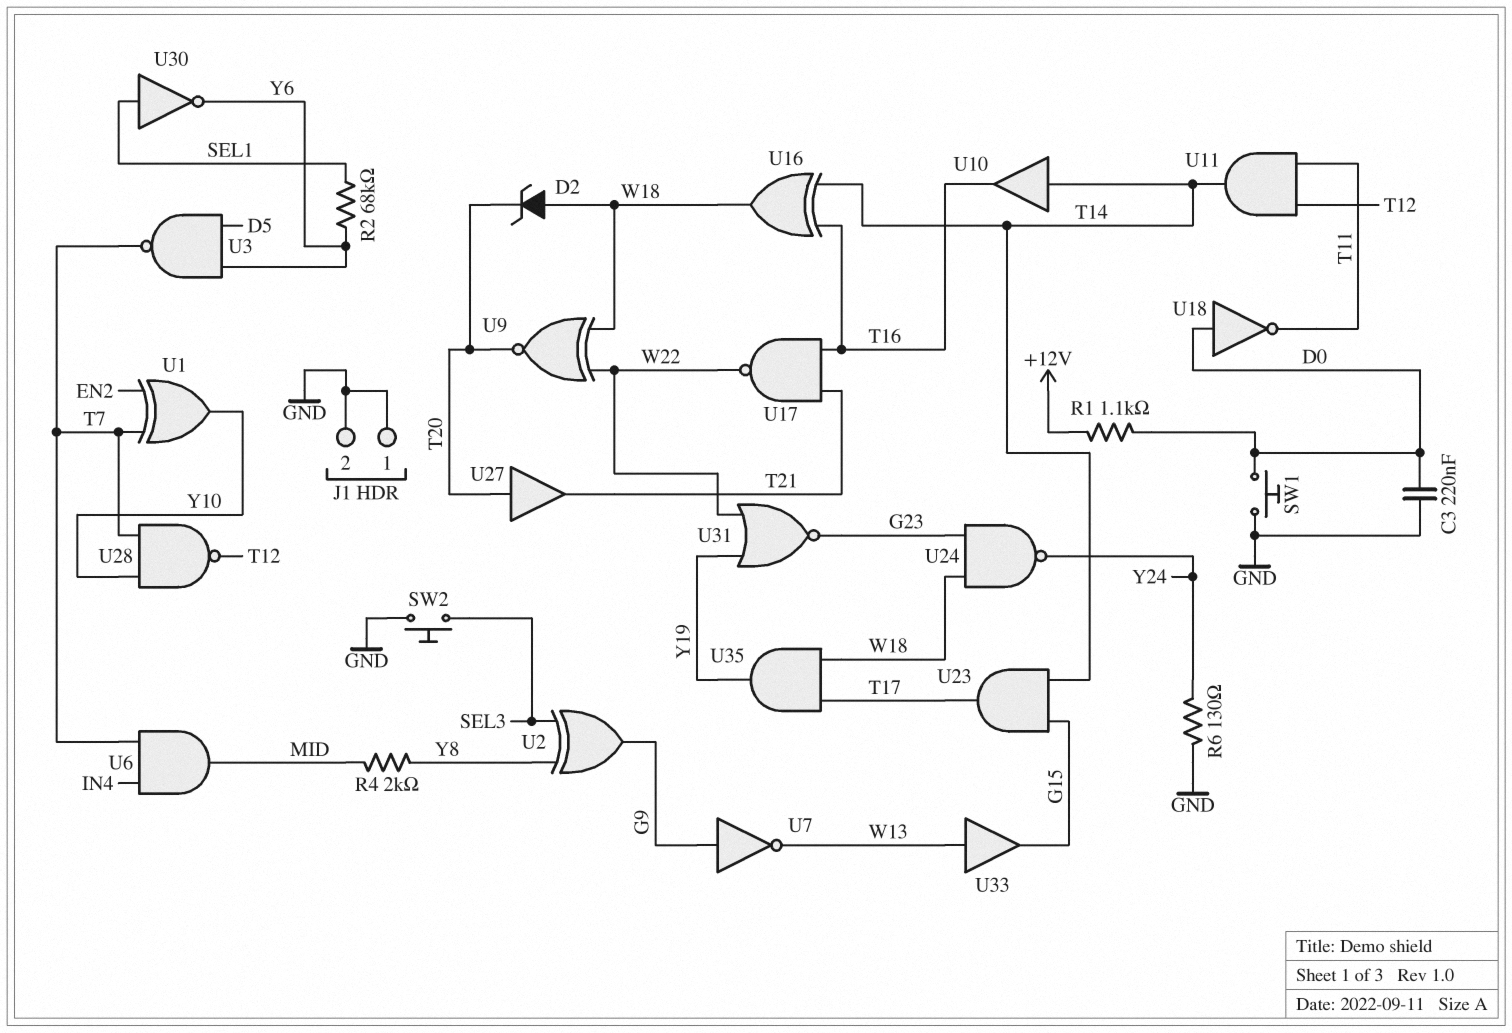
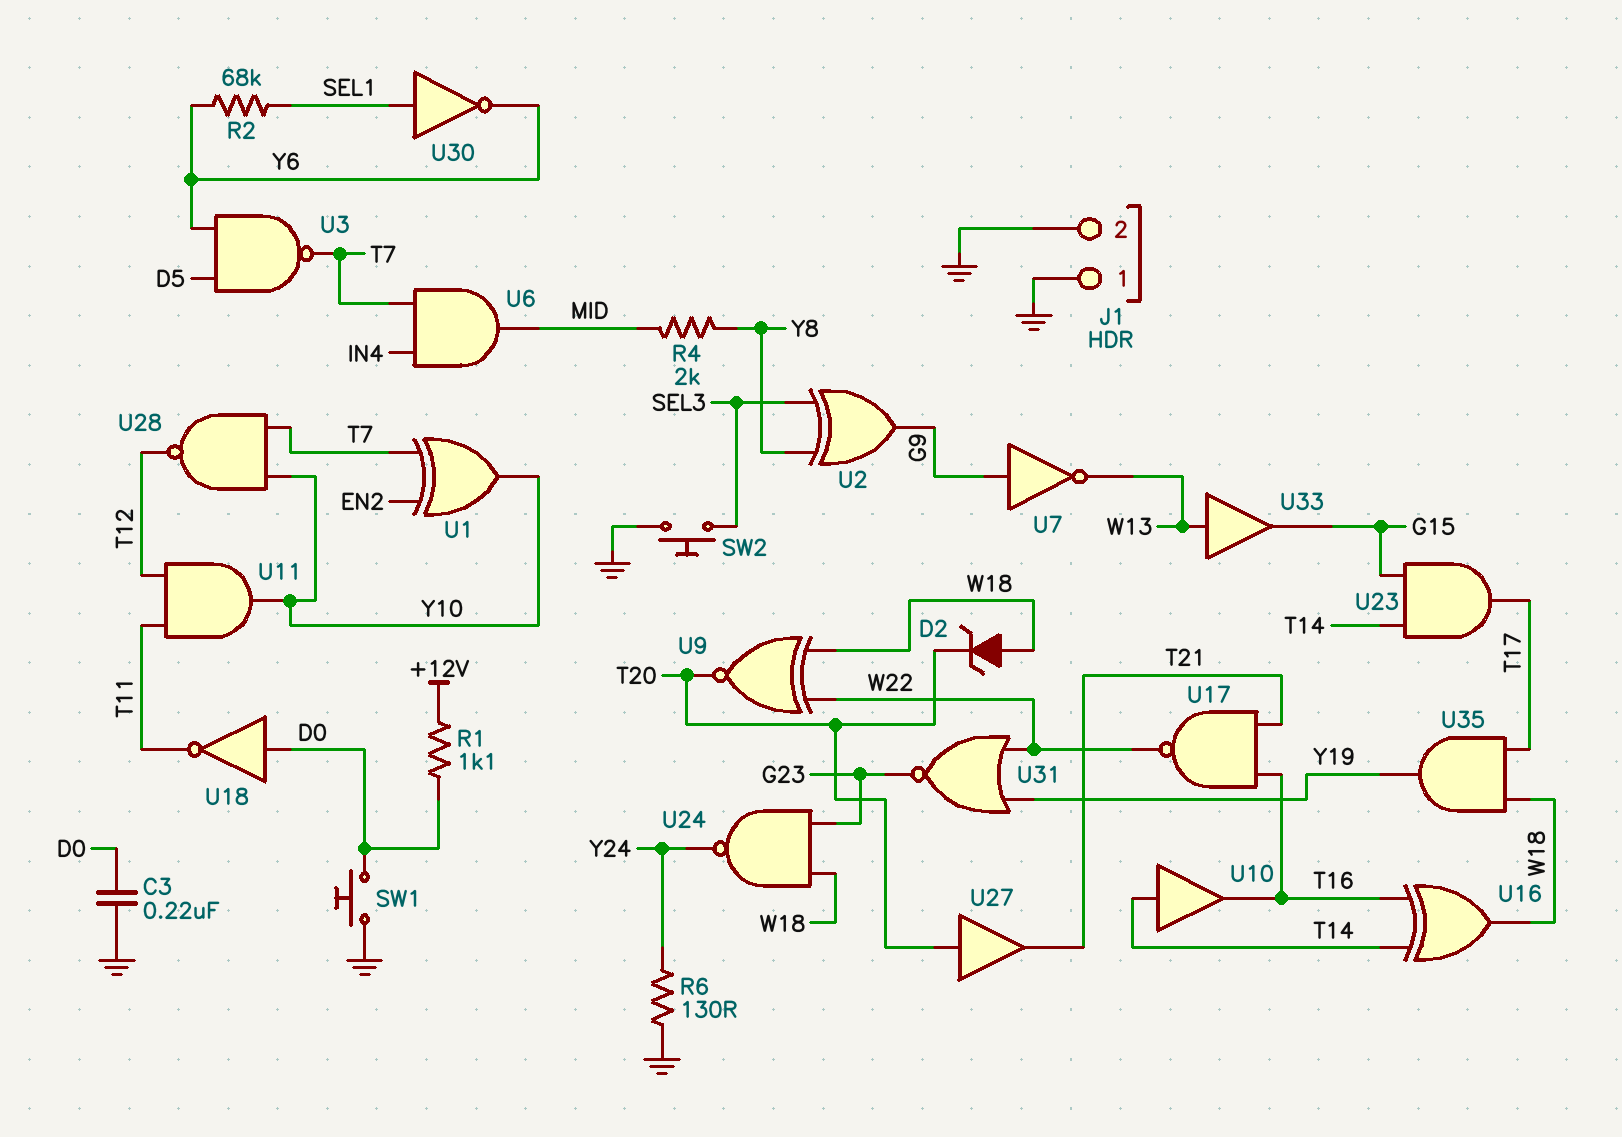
U11: AND (in T11, in T12, out T14) -> AND (in T11, in T12, out Y10)

